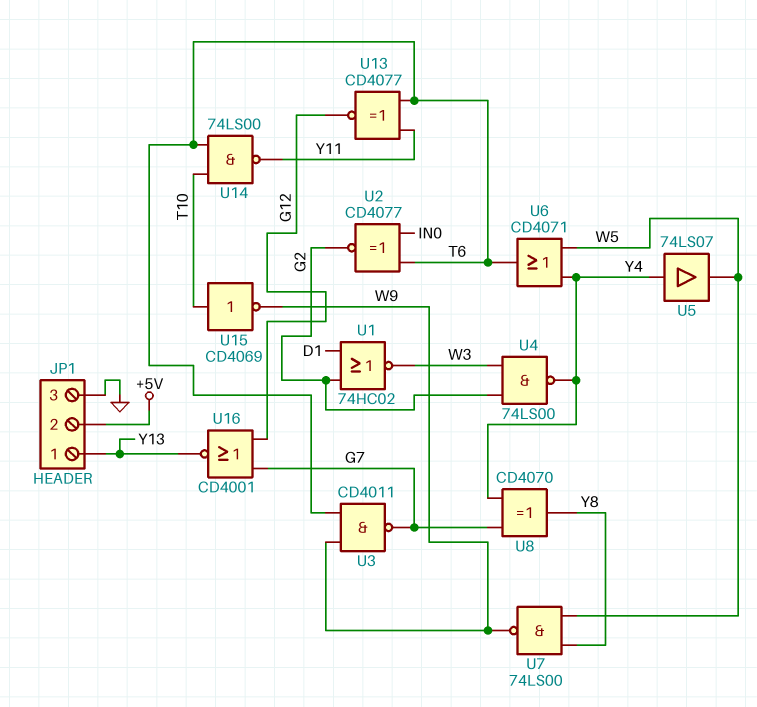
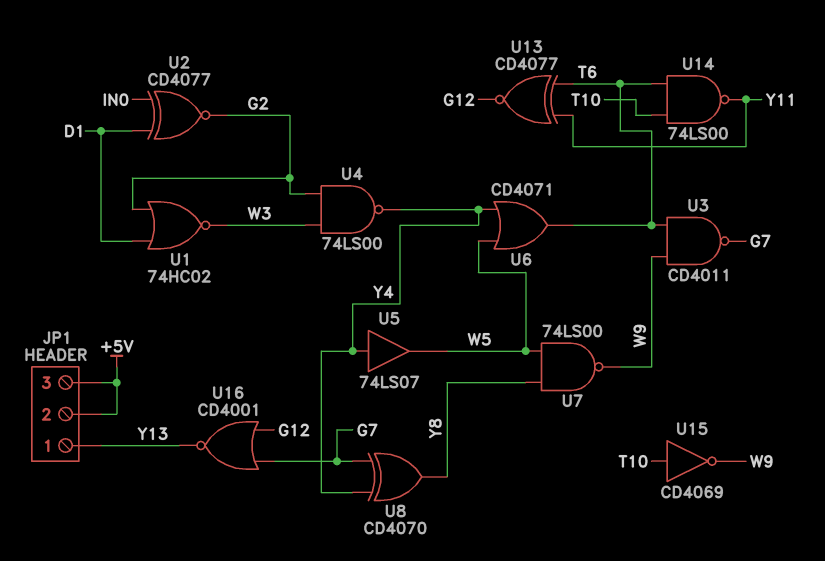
JP1 pin 3: GND -> +5V
U2: XNOR CD4077 (in IN0, in T6, out G2) -> XNOR CD4077 (in D1, in IN0, out G2)

